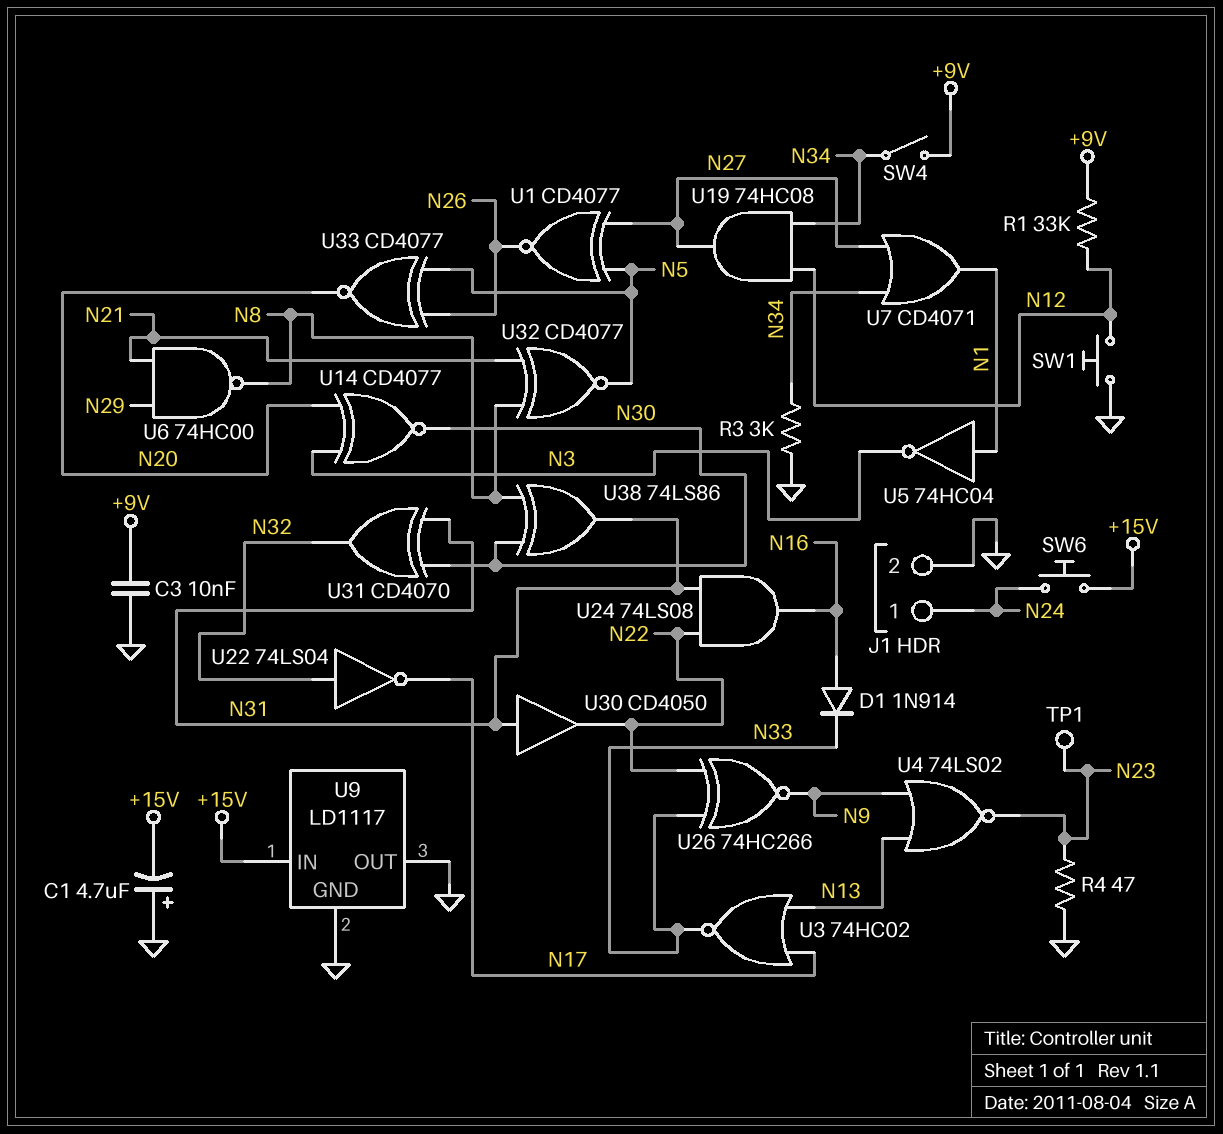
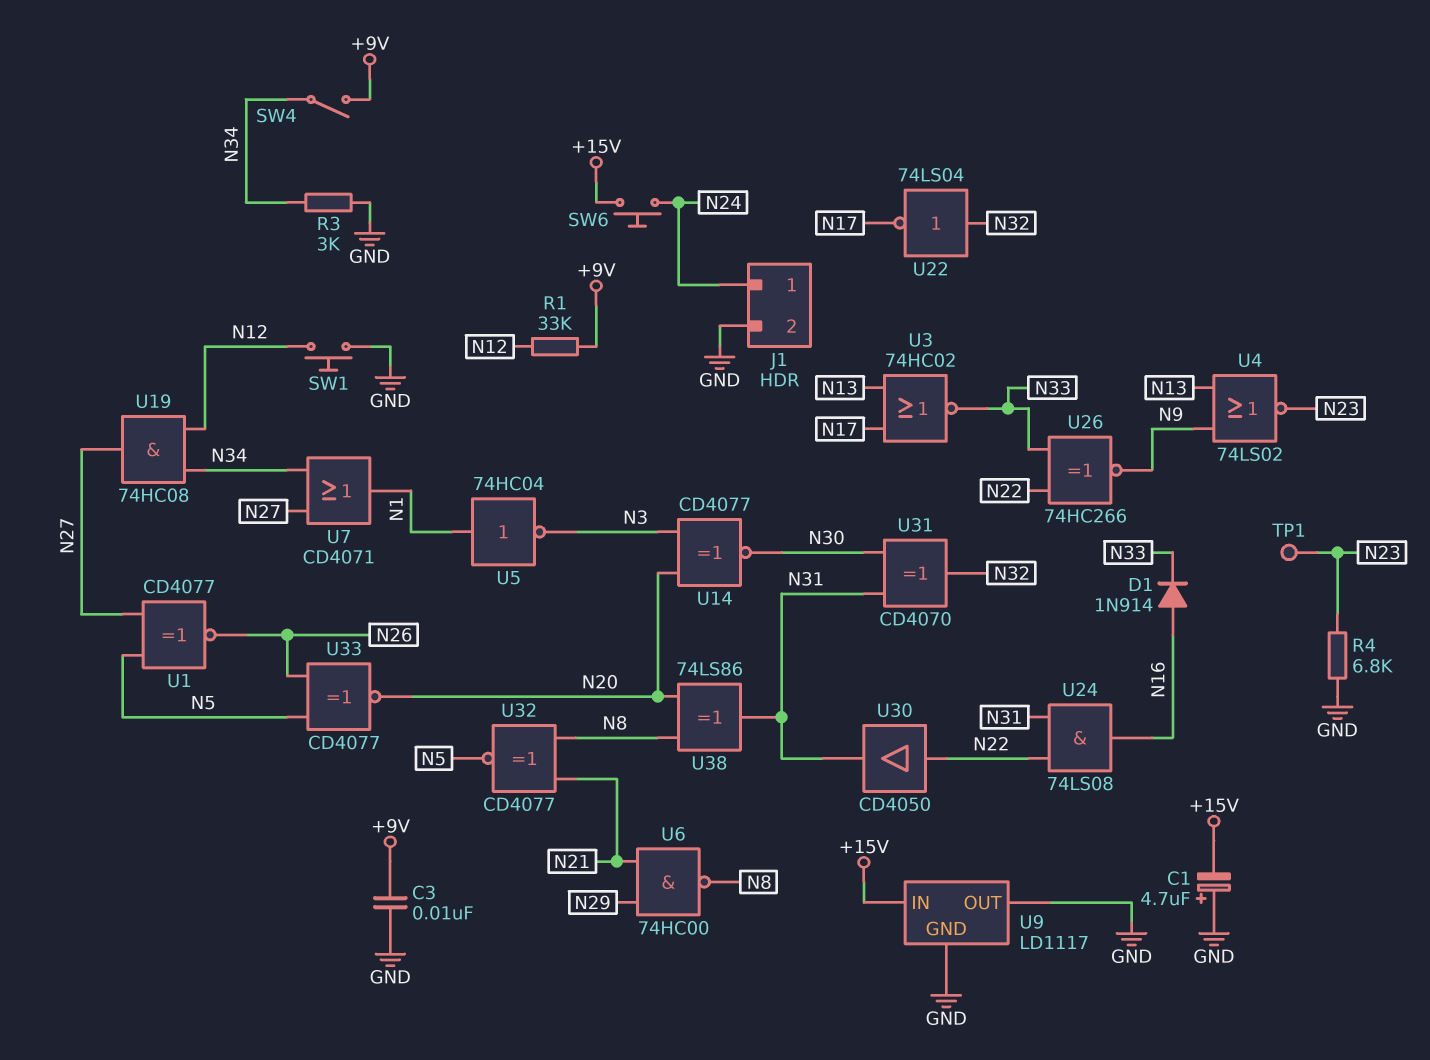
R4: 47 (GND, N23) -> 6.8k (GND, N23)
U30: buffer CD4050 (in N31, out N22) -> buffer CD4050 (in N22, out N31)
U38: XOR 74LS86 (in N8, in N30, out N31) -> XOR 74LS86 (in N8, in N20, out N31)

